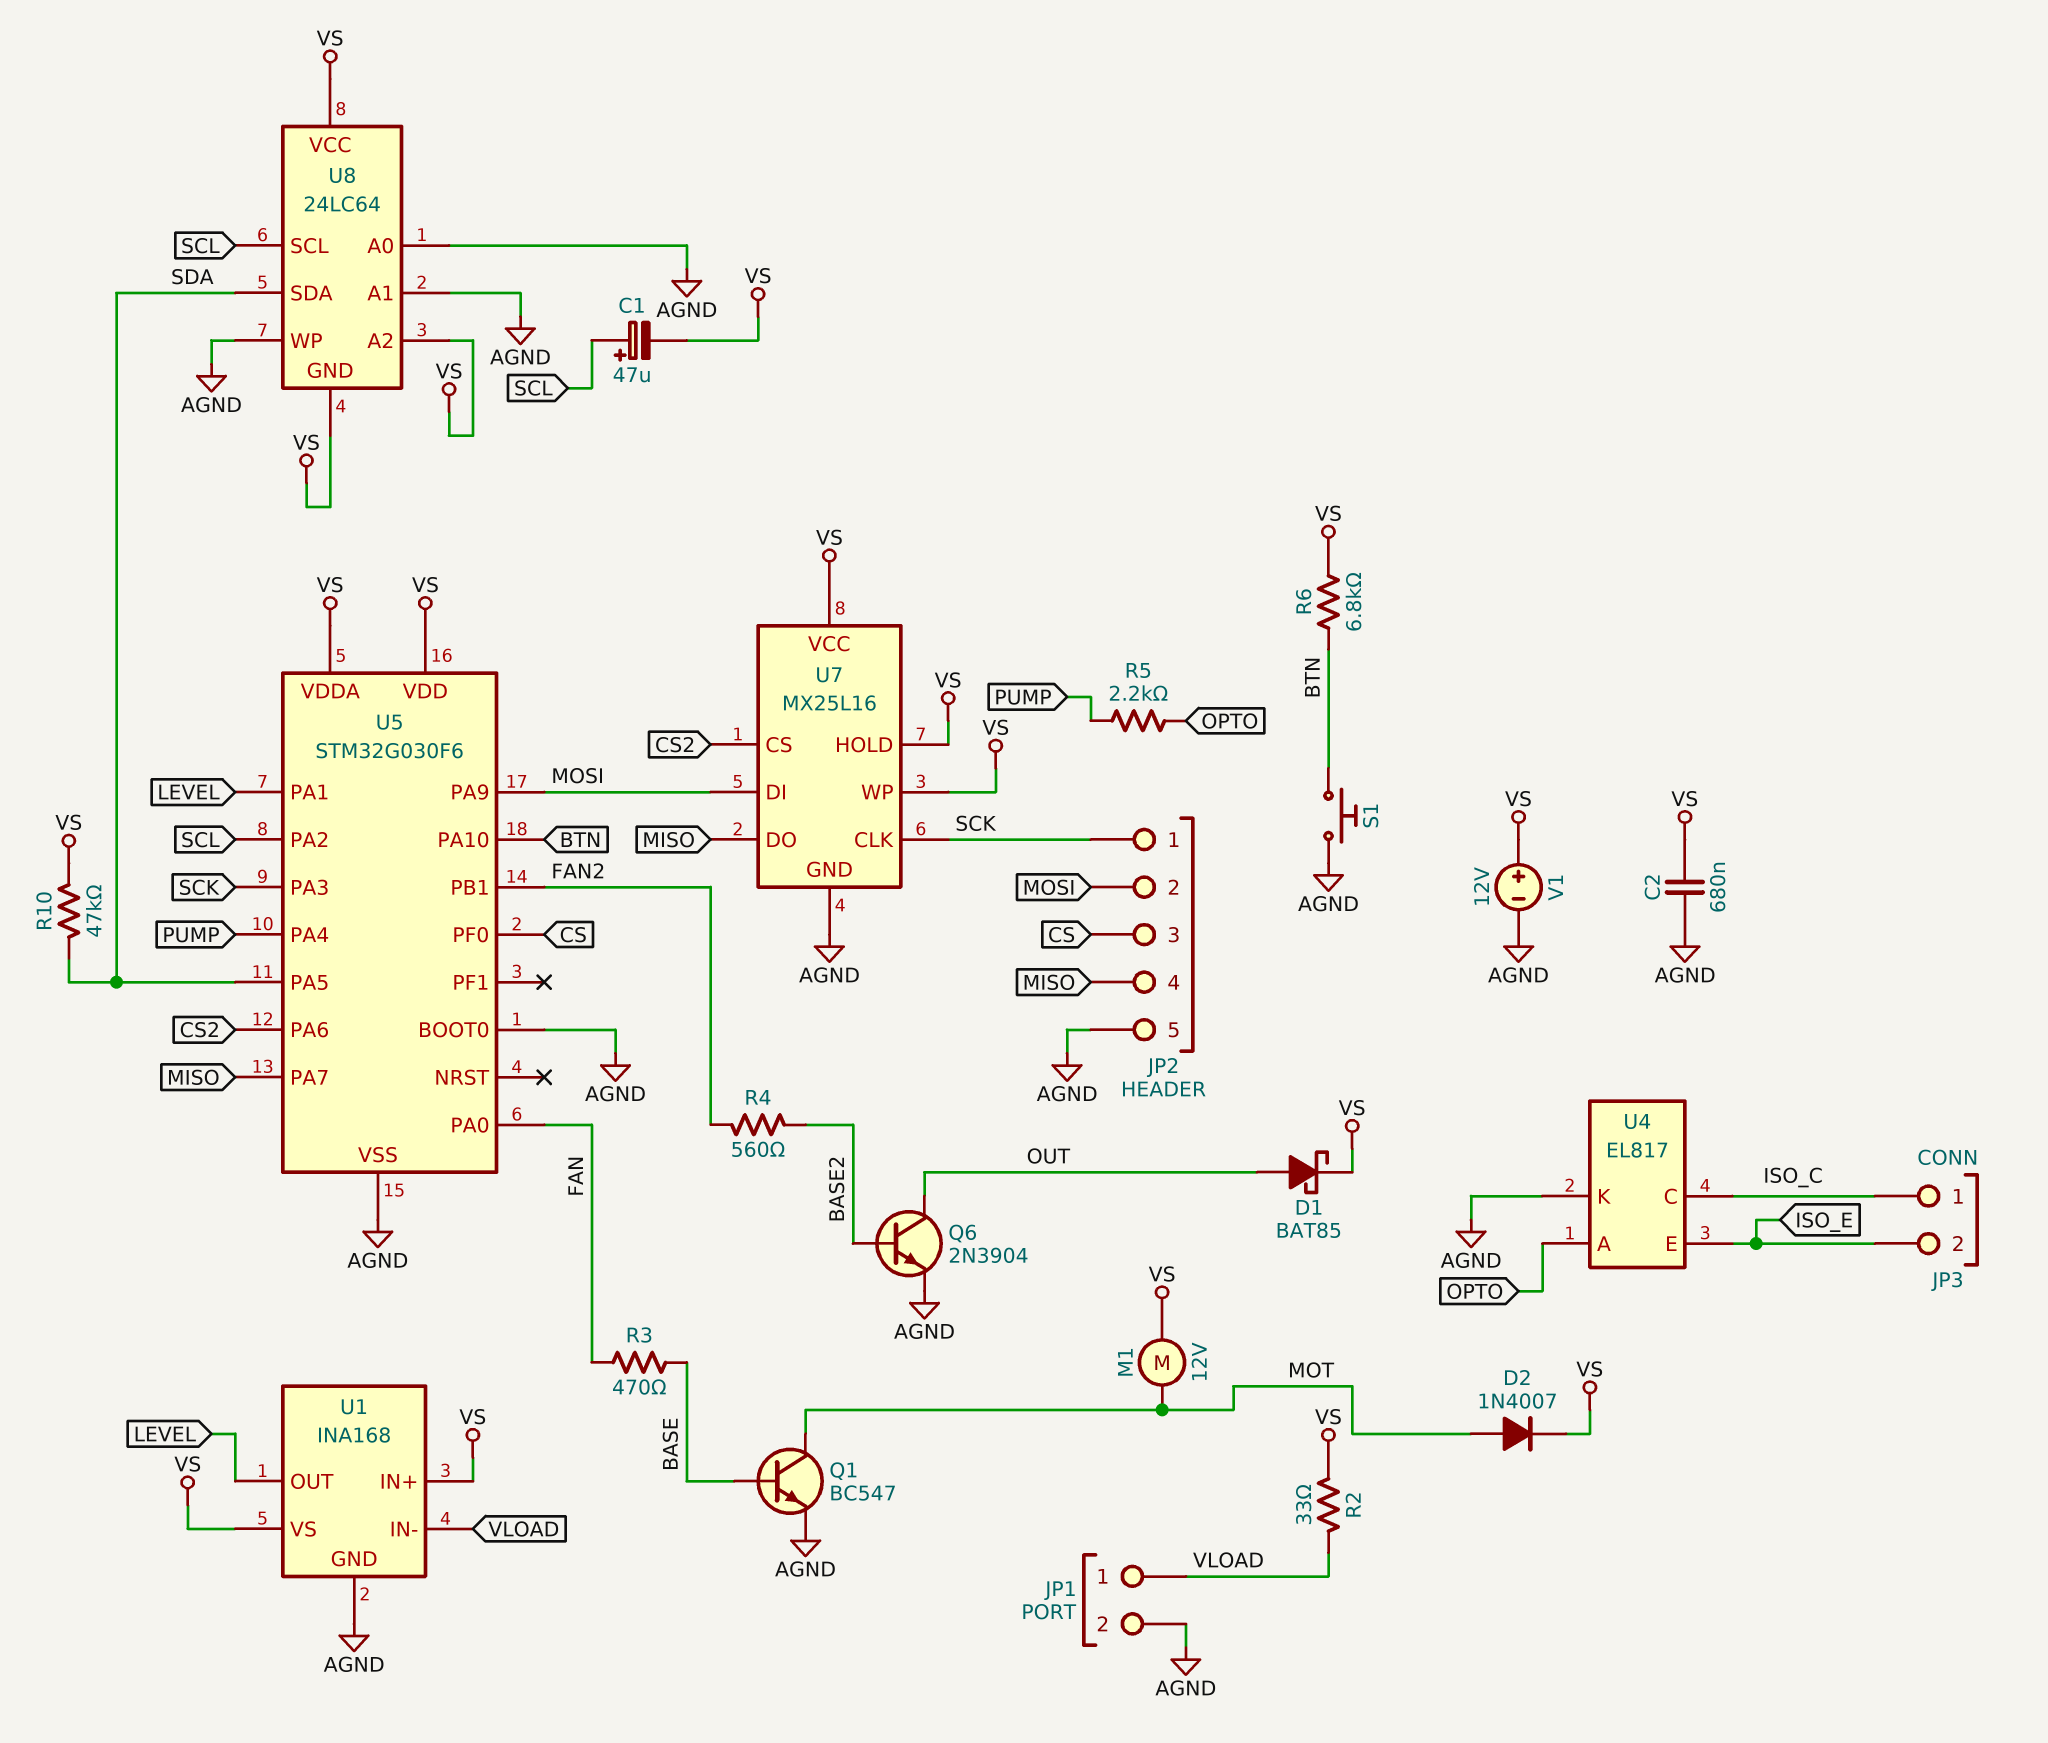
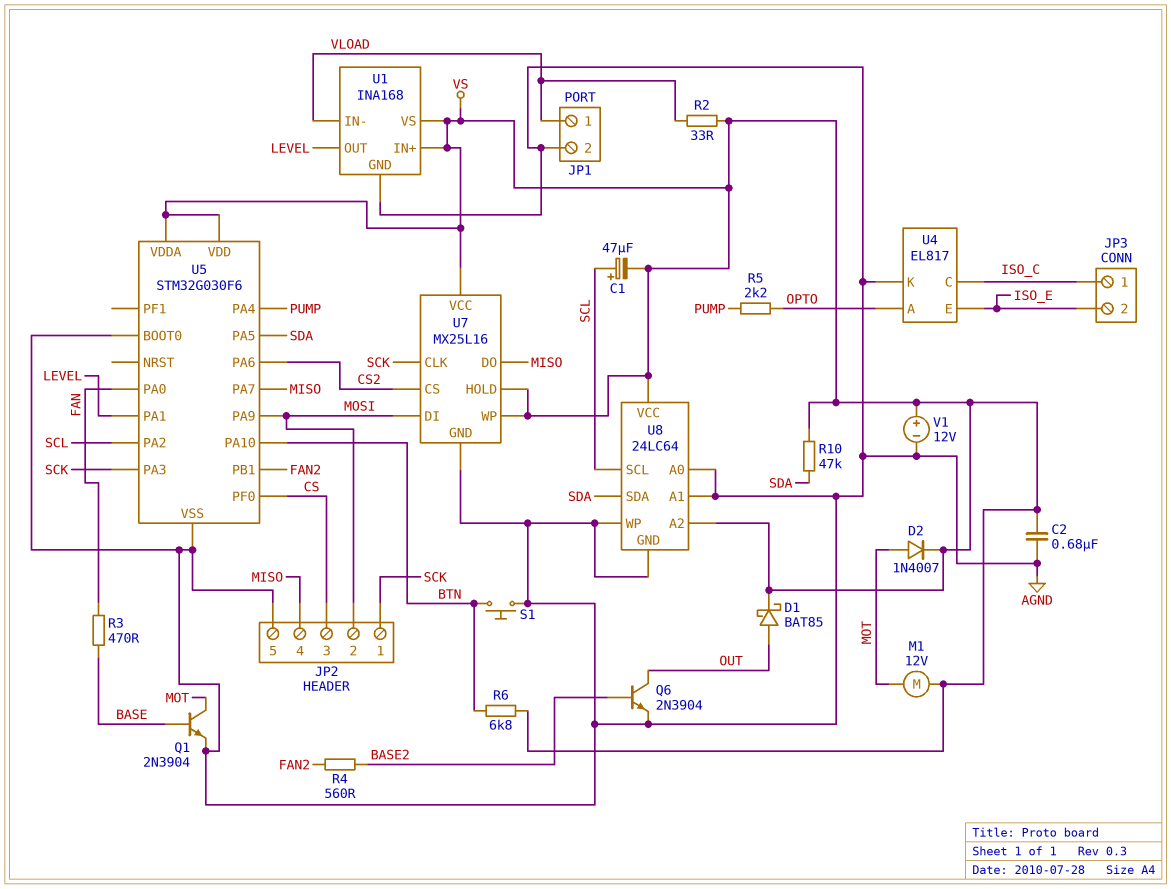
Q1: NPN BC547 (B BASE, C MOT, E AGND) -> NPN 2N3904 (B BASE, C MOT, E AGND)
U8 pin GND: VS -> AGND

